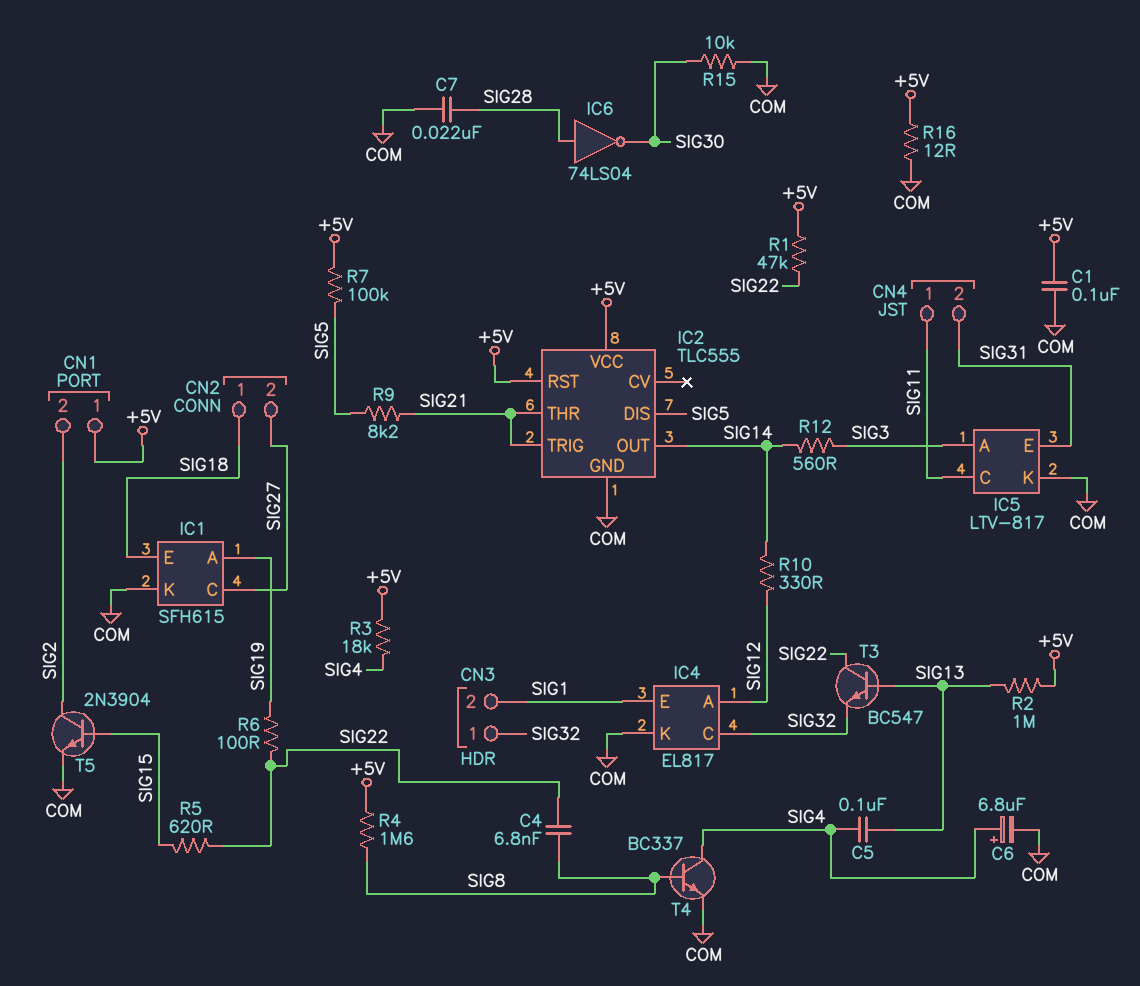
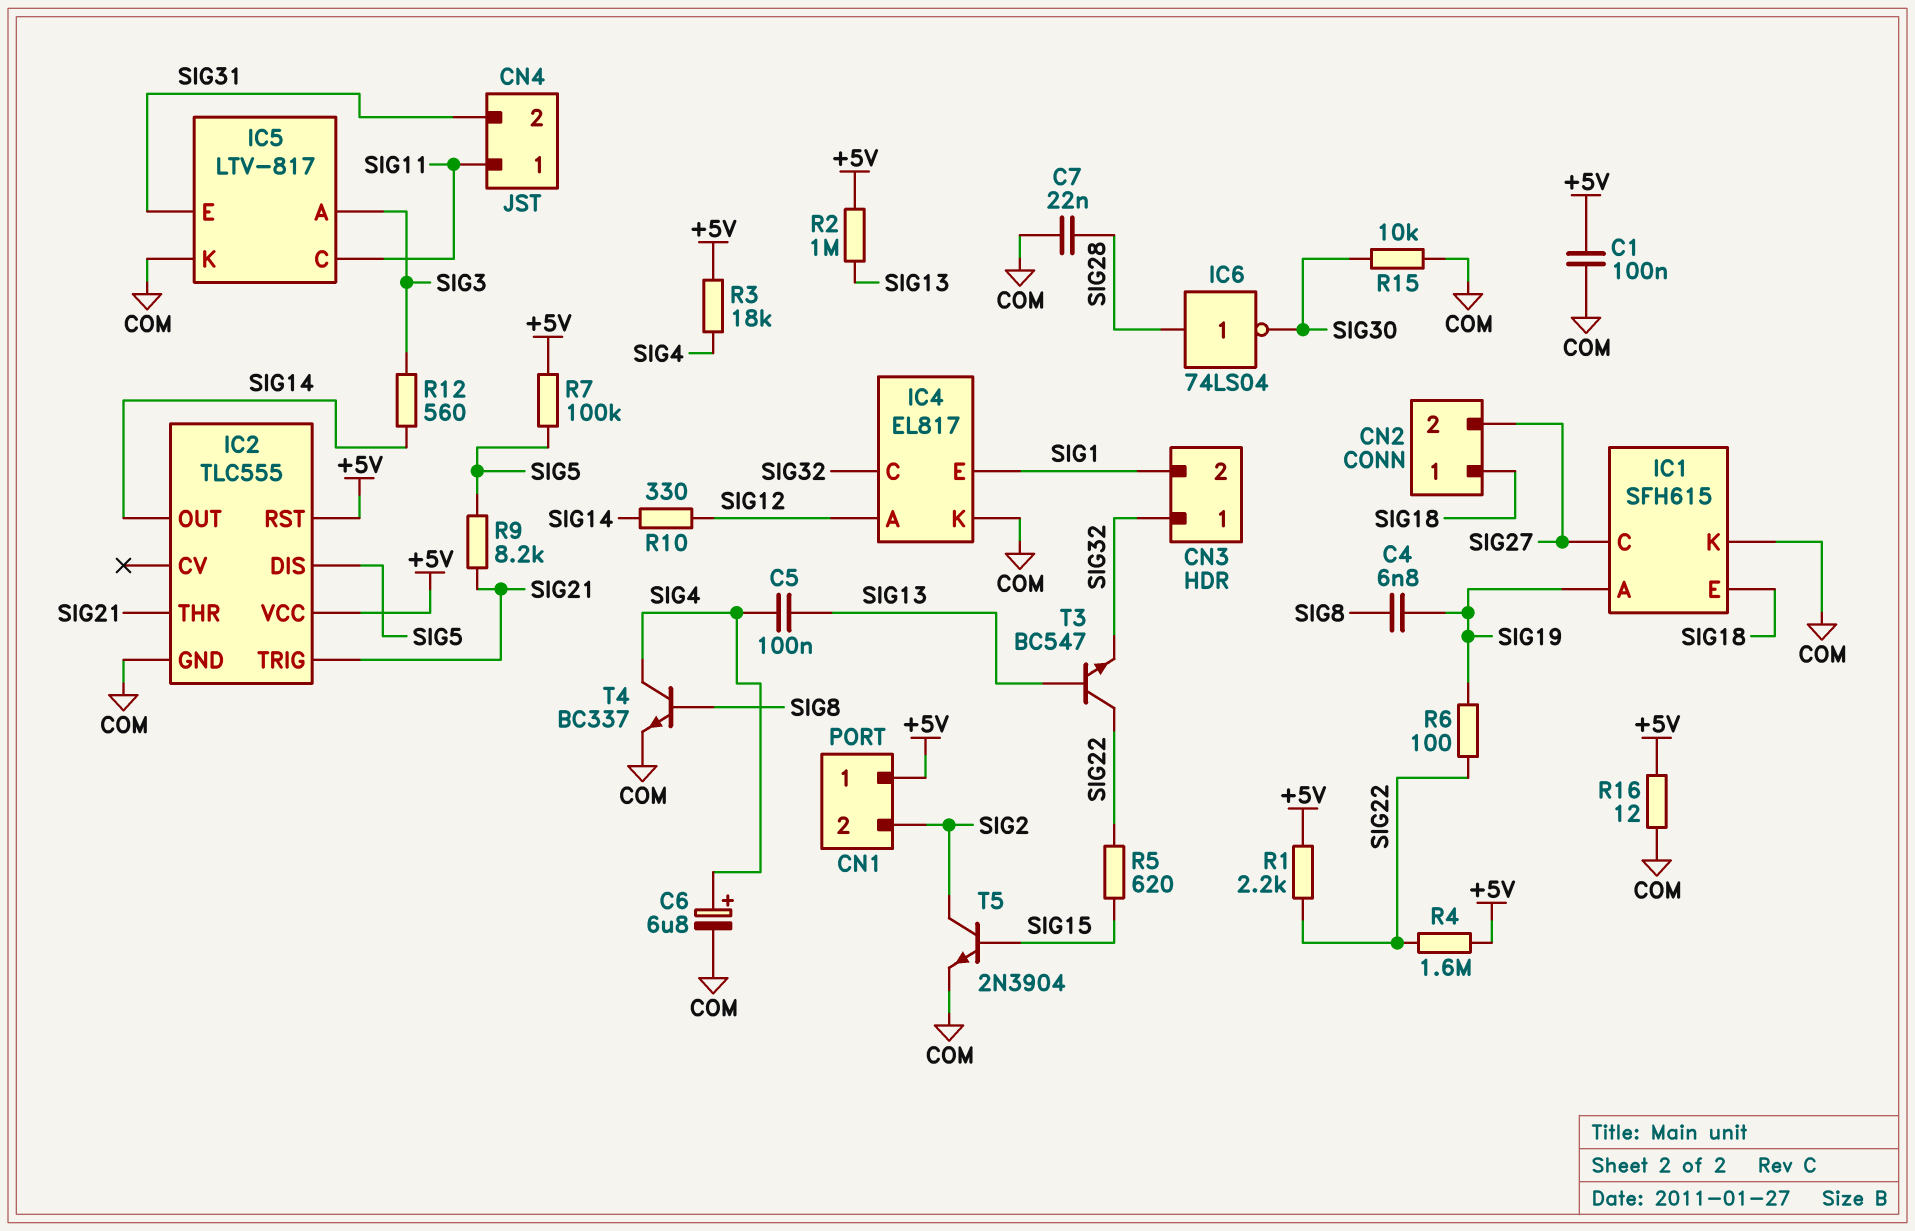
C4: 6.8nF (SIG8, SIG22) -> 6.8nF (SIG8, SIG19)
R1: 47k (+5V, SIG22) -> 2.2k (+5V, SIG22)
R4: 1.6M (+5V, SIG8) -> 1.6M (+5V, SIG22)

